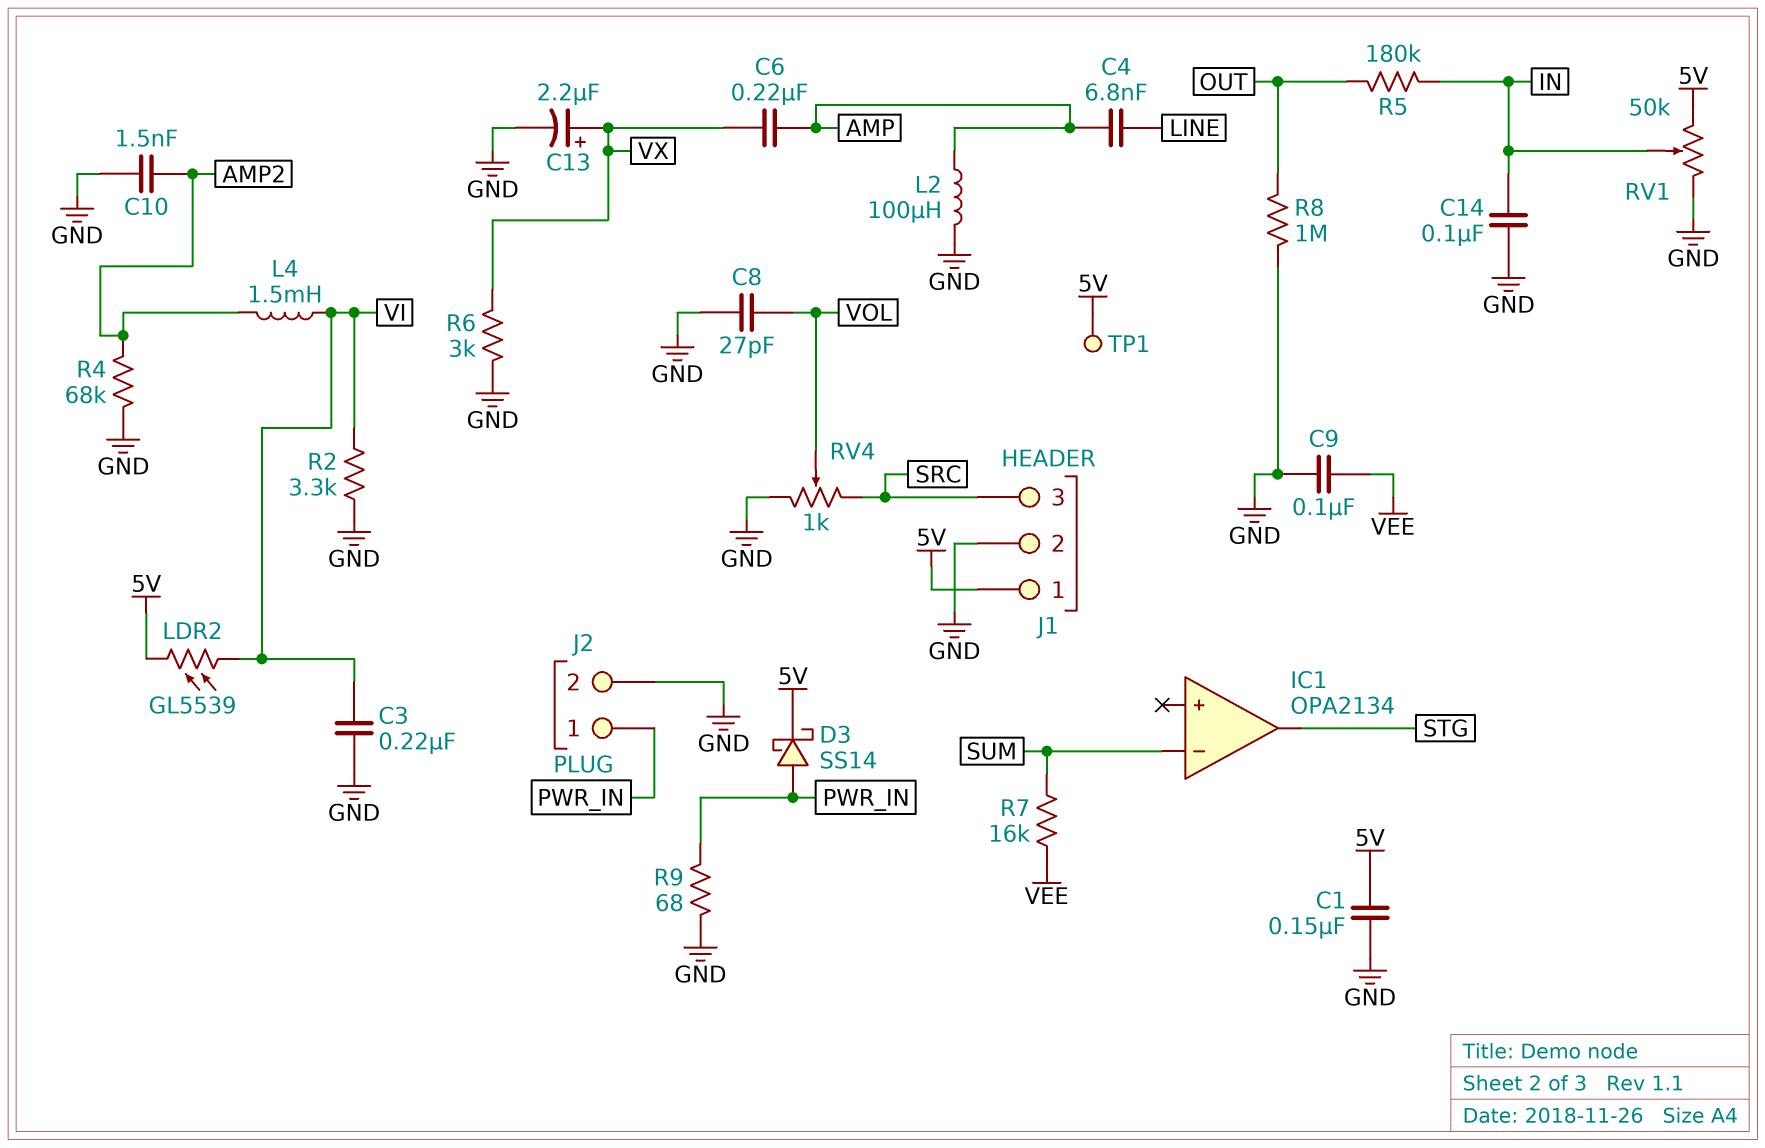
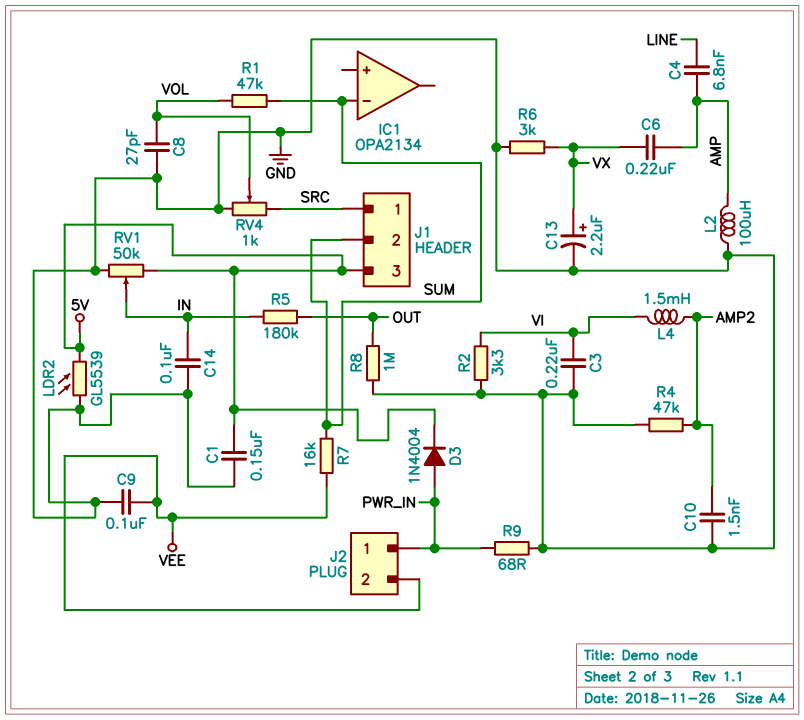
D3: schottky SS14 (A PWR_IN, K 5V) -> diode 1N4004 (A PWR_IN, K 5V)
IC1 pin out: STG -> none
J1 pin 1: 5V -> SRC
J1 pin 2: GND -> SUM
J1 pin 3: SRC -> 5V
J2 pin 2: GND -> VEE
LDR2: GL5539 (5V, VI) -> GL5539 (5V, GND)
R1: none -> 47k (SUM, VOL)
R4: 68k (AMP2, GND) -> 47k (AMP2, GND)
TP1: test point (5V) -> none

